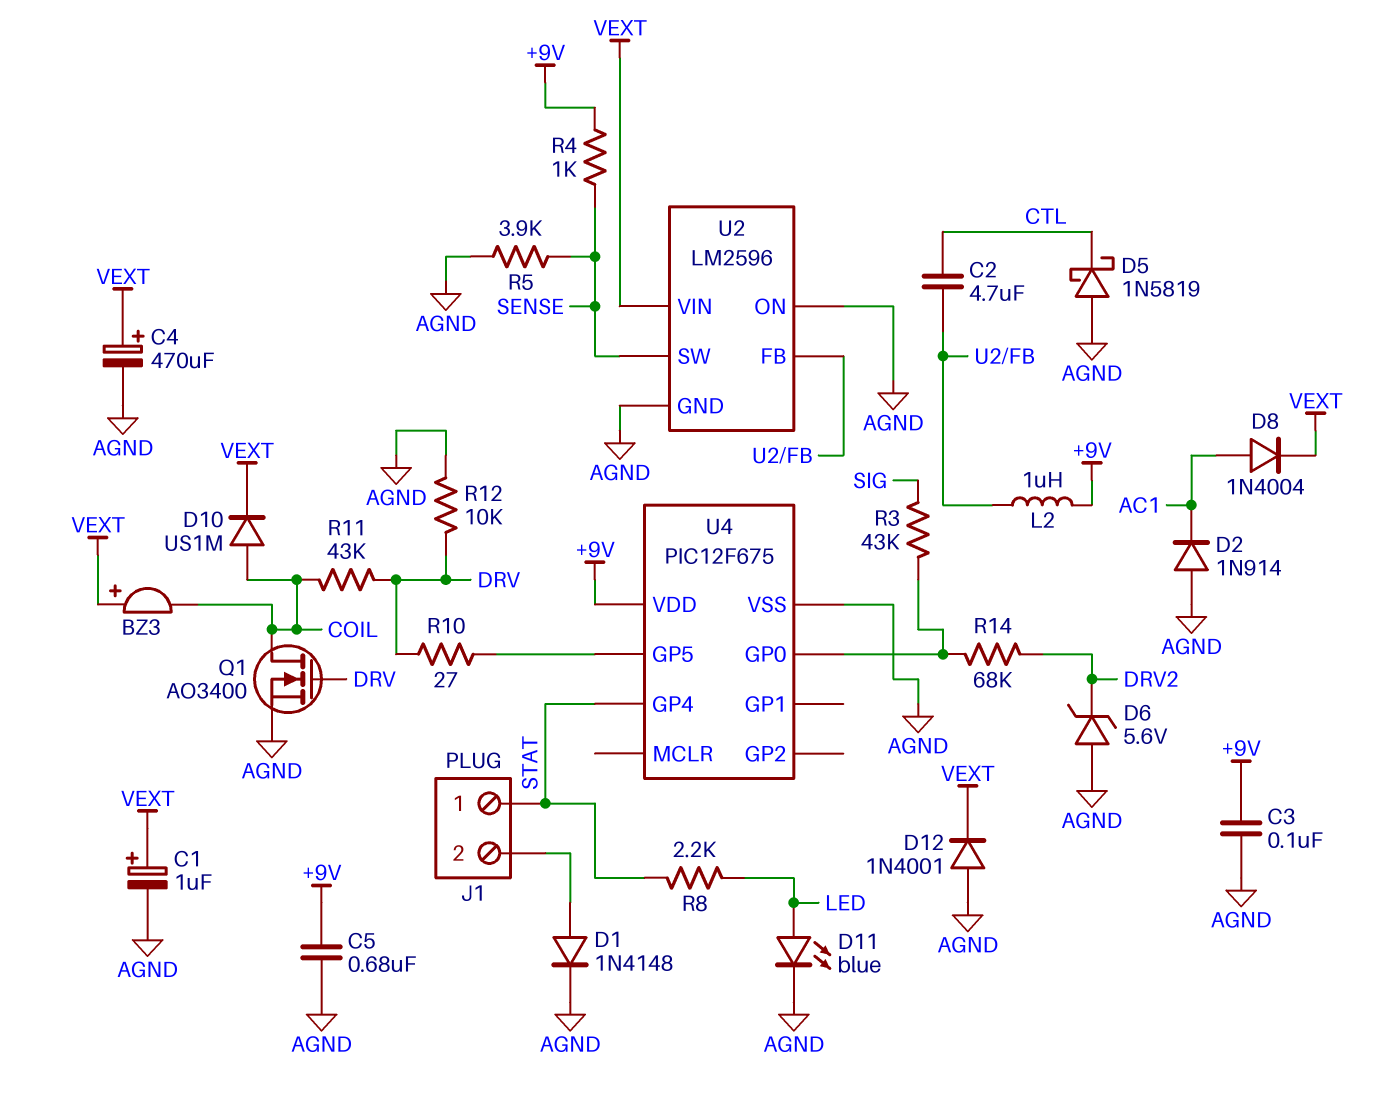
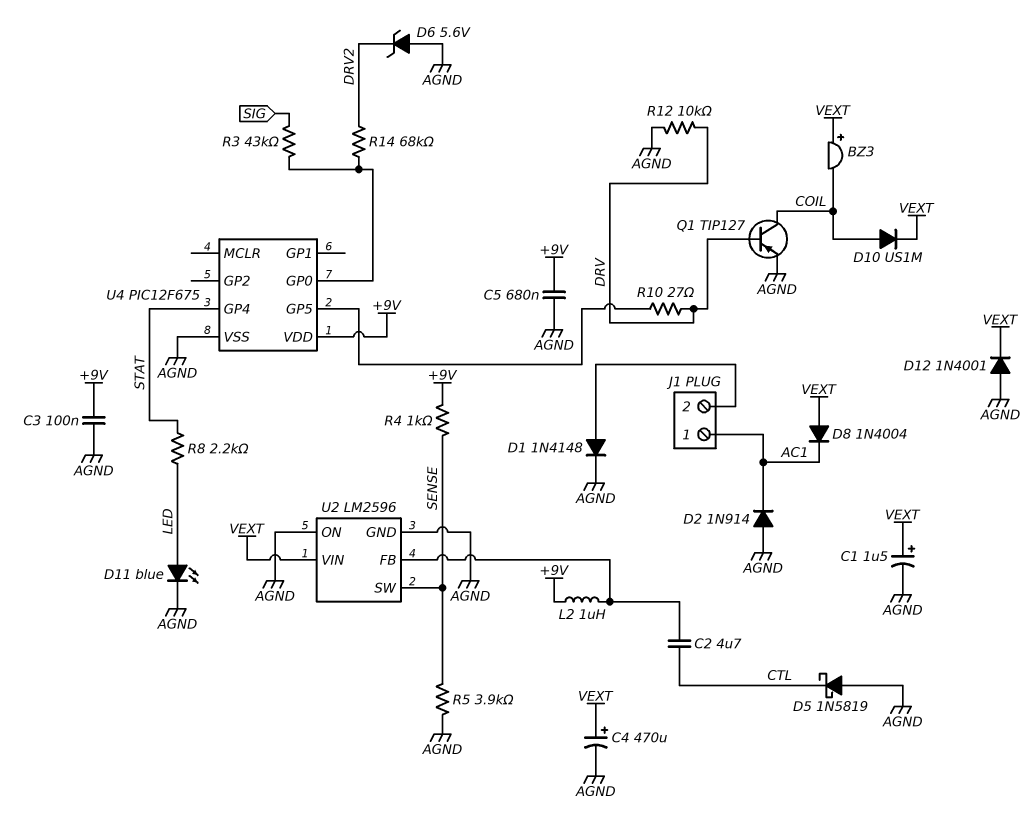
C1: 1uF (plus VEXT, minus AGND) -> 1.5uF (plus VEXT, minus AGND)
D8: diode 1N4004 (A AC1, K VEXT) -> diode 1N4004 (A VEXT, K AC1)
J1 pin 1: STAT -> AC1
Q1: NMOS AO3400 (G DRV, D COIL, S AGND) -> PNP TIP127 (B DRV, C COIL, E AGND)
R11: 43k (COIL, DRV) -> none

